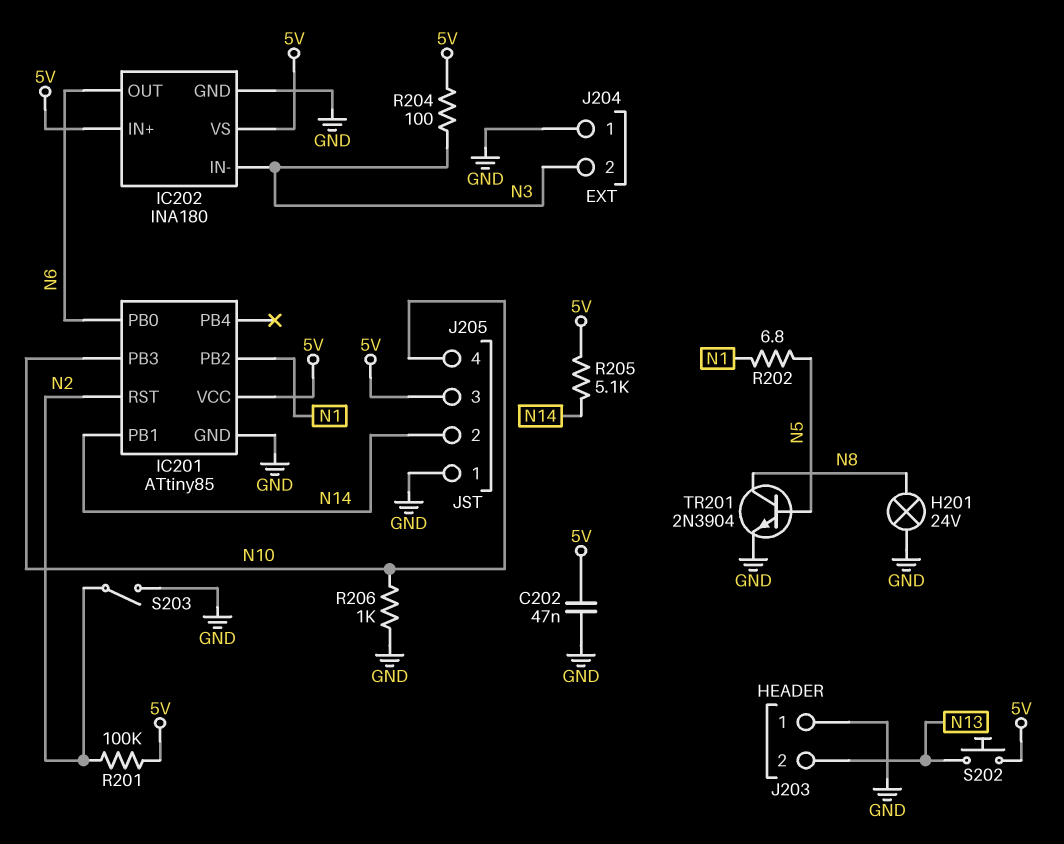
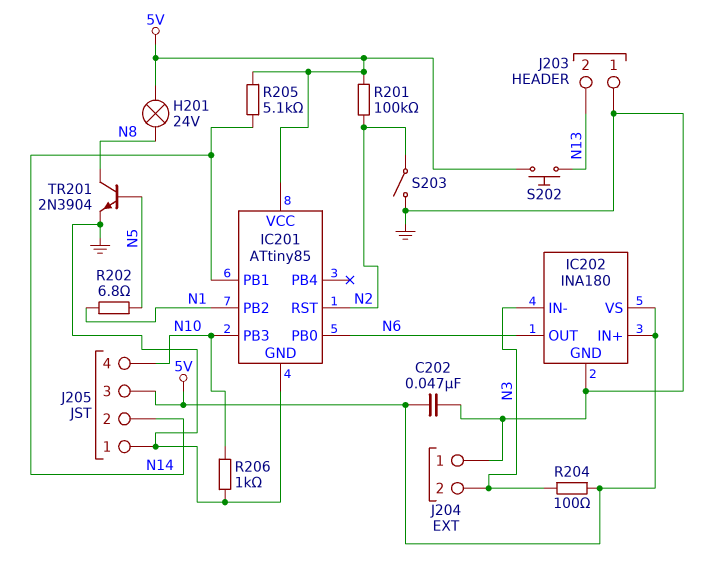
H201: lamp 24V (GND, N8) -> lamp 24V (5V, N8)

